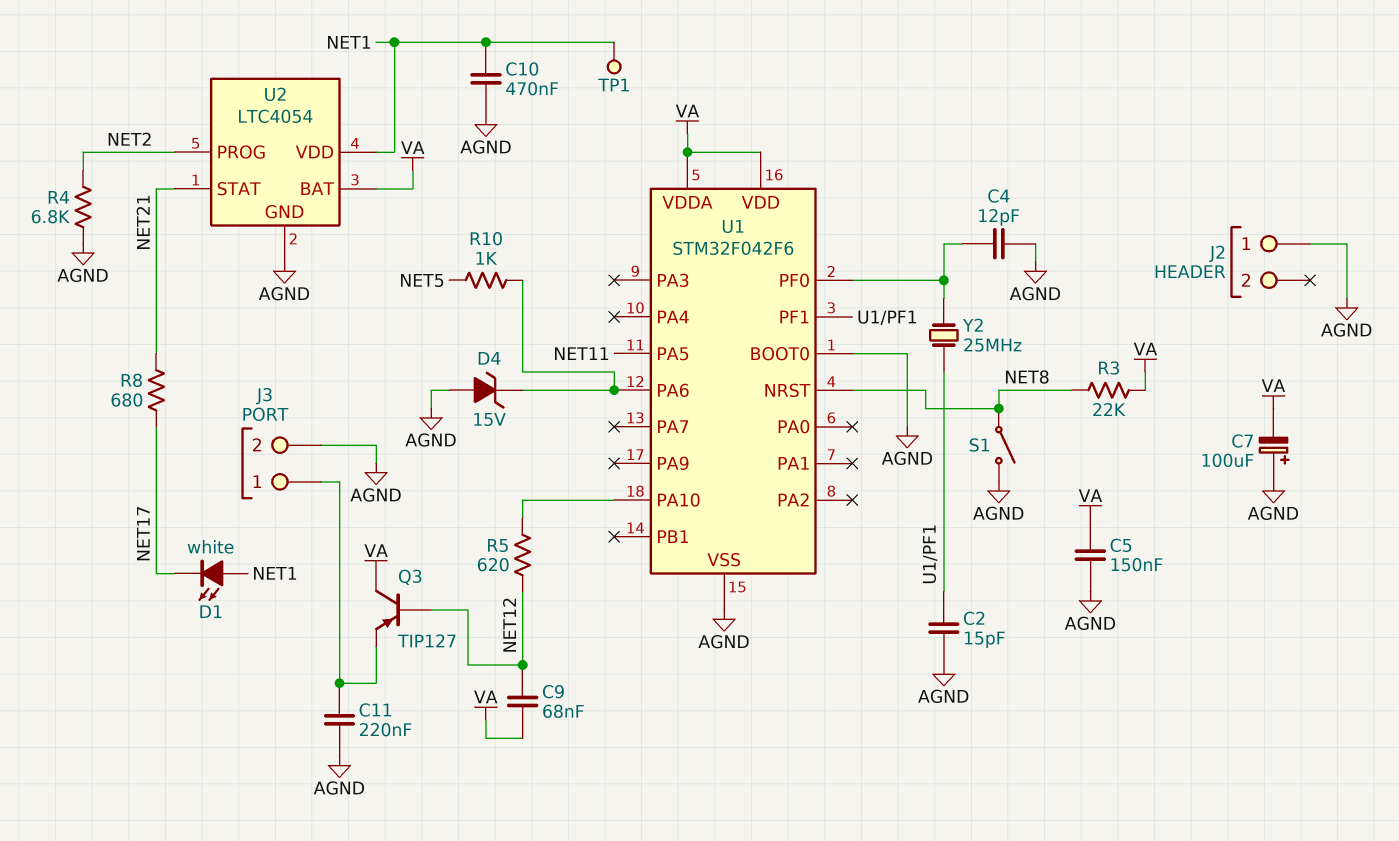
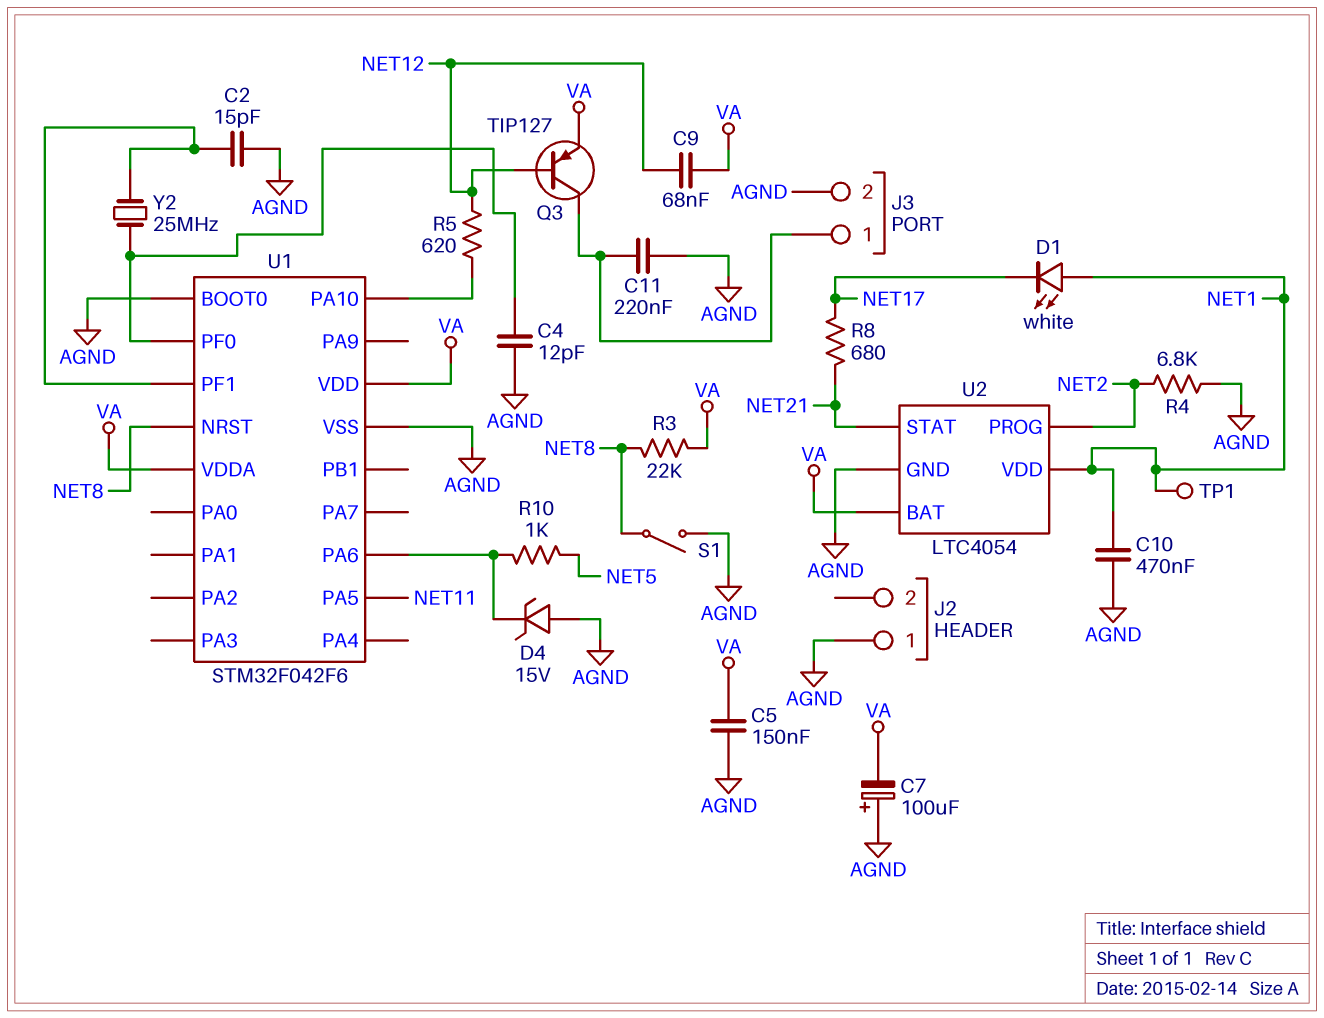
Q3: PNP TIP127 (B NET12, C VA, E J3/1) -> PNP TIP127 (B NET12, C J3/1, E VA)

